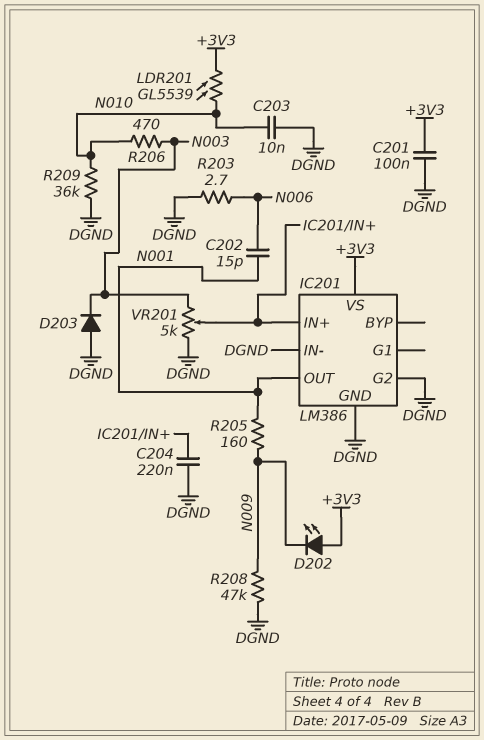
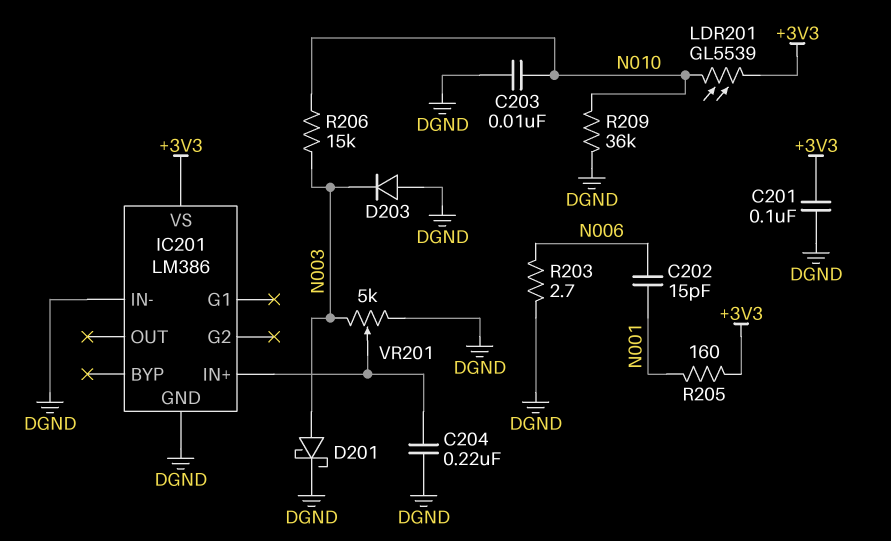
D201: none -> schottky (A N003, K DGND)
D202: LED (A +3V3, K N009) -> none
IC201 pin G2: DGND -> none
IC201 pin OUT: N001 -> none
R205: 160 (N001, N009) -> 160 (+3V3, N001)
R206: 470 (N003, N010) -> 15k (N003, N010)
R208: 47k (DGND, N009) -> none

